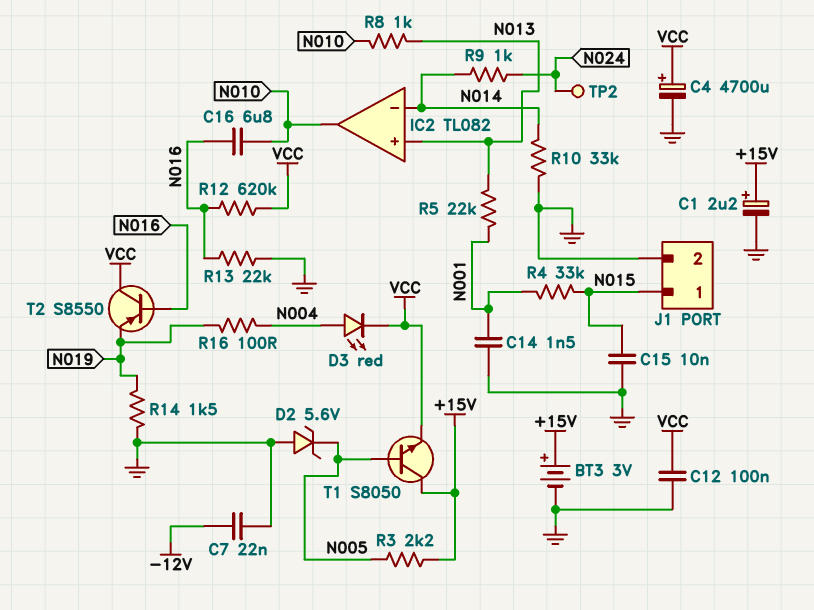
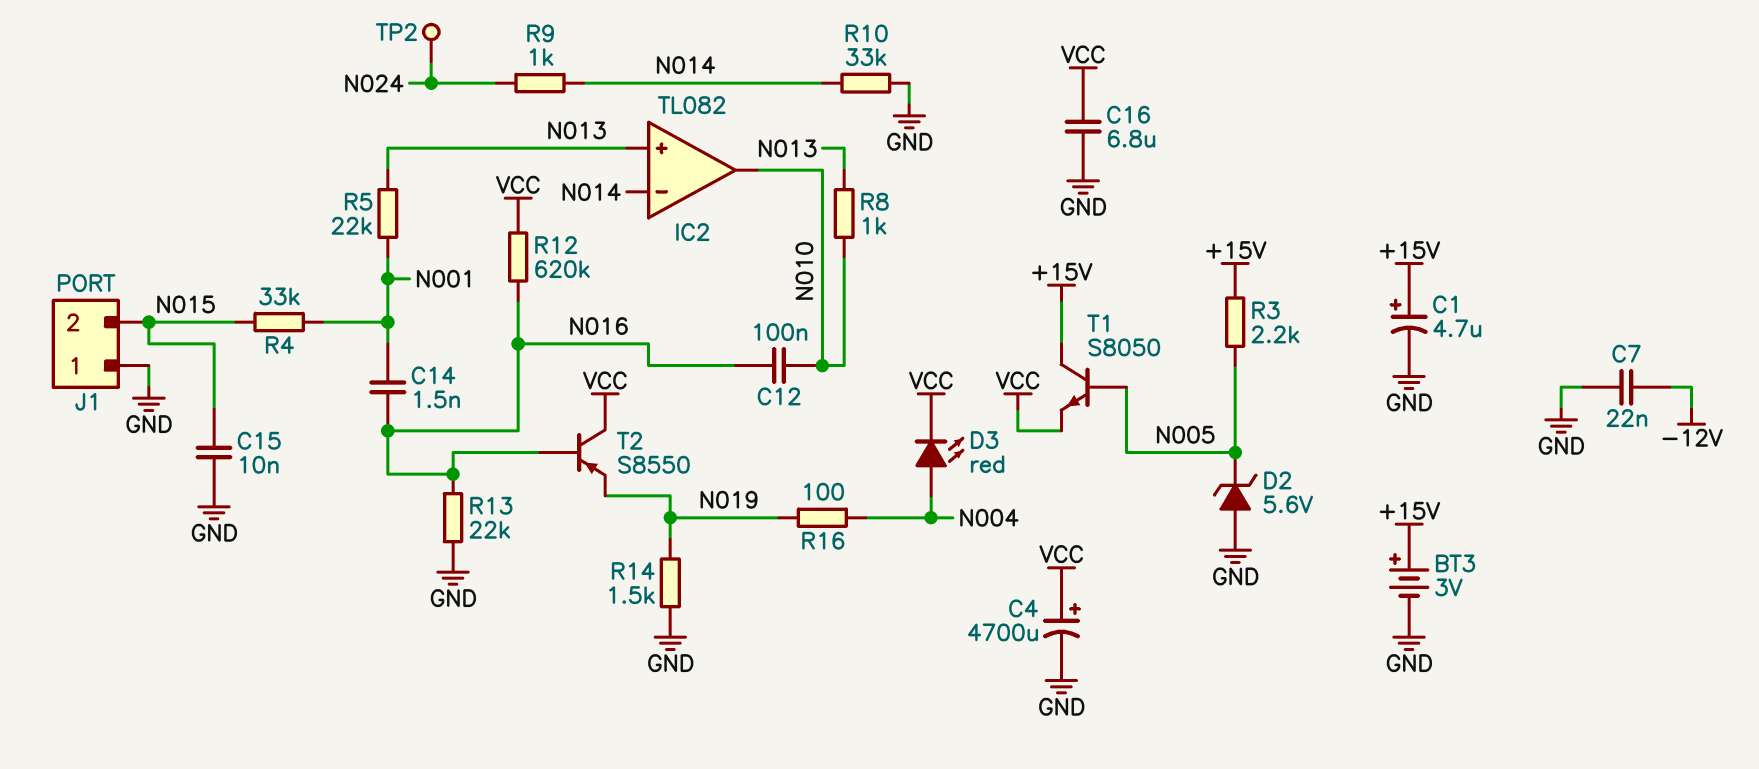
C1: 2.2uF (plus +15V, minus GND) -> 4.7uF (plus +15V, minus GND)
C12: 100nF (GND, VCC) -> 100nF (N010, N016)
C14: 1.5nF (GND, N001) -> 1.5nF (N001, N016)
C16: 6.8uF (N010, N016) -> 6.8uF (GND, VCC)
J1 pin 1: N015 -> GND
J1 pin 2: GND -> N015

